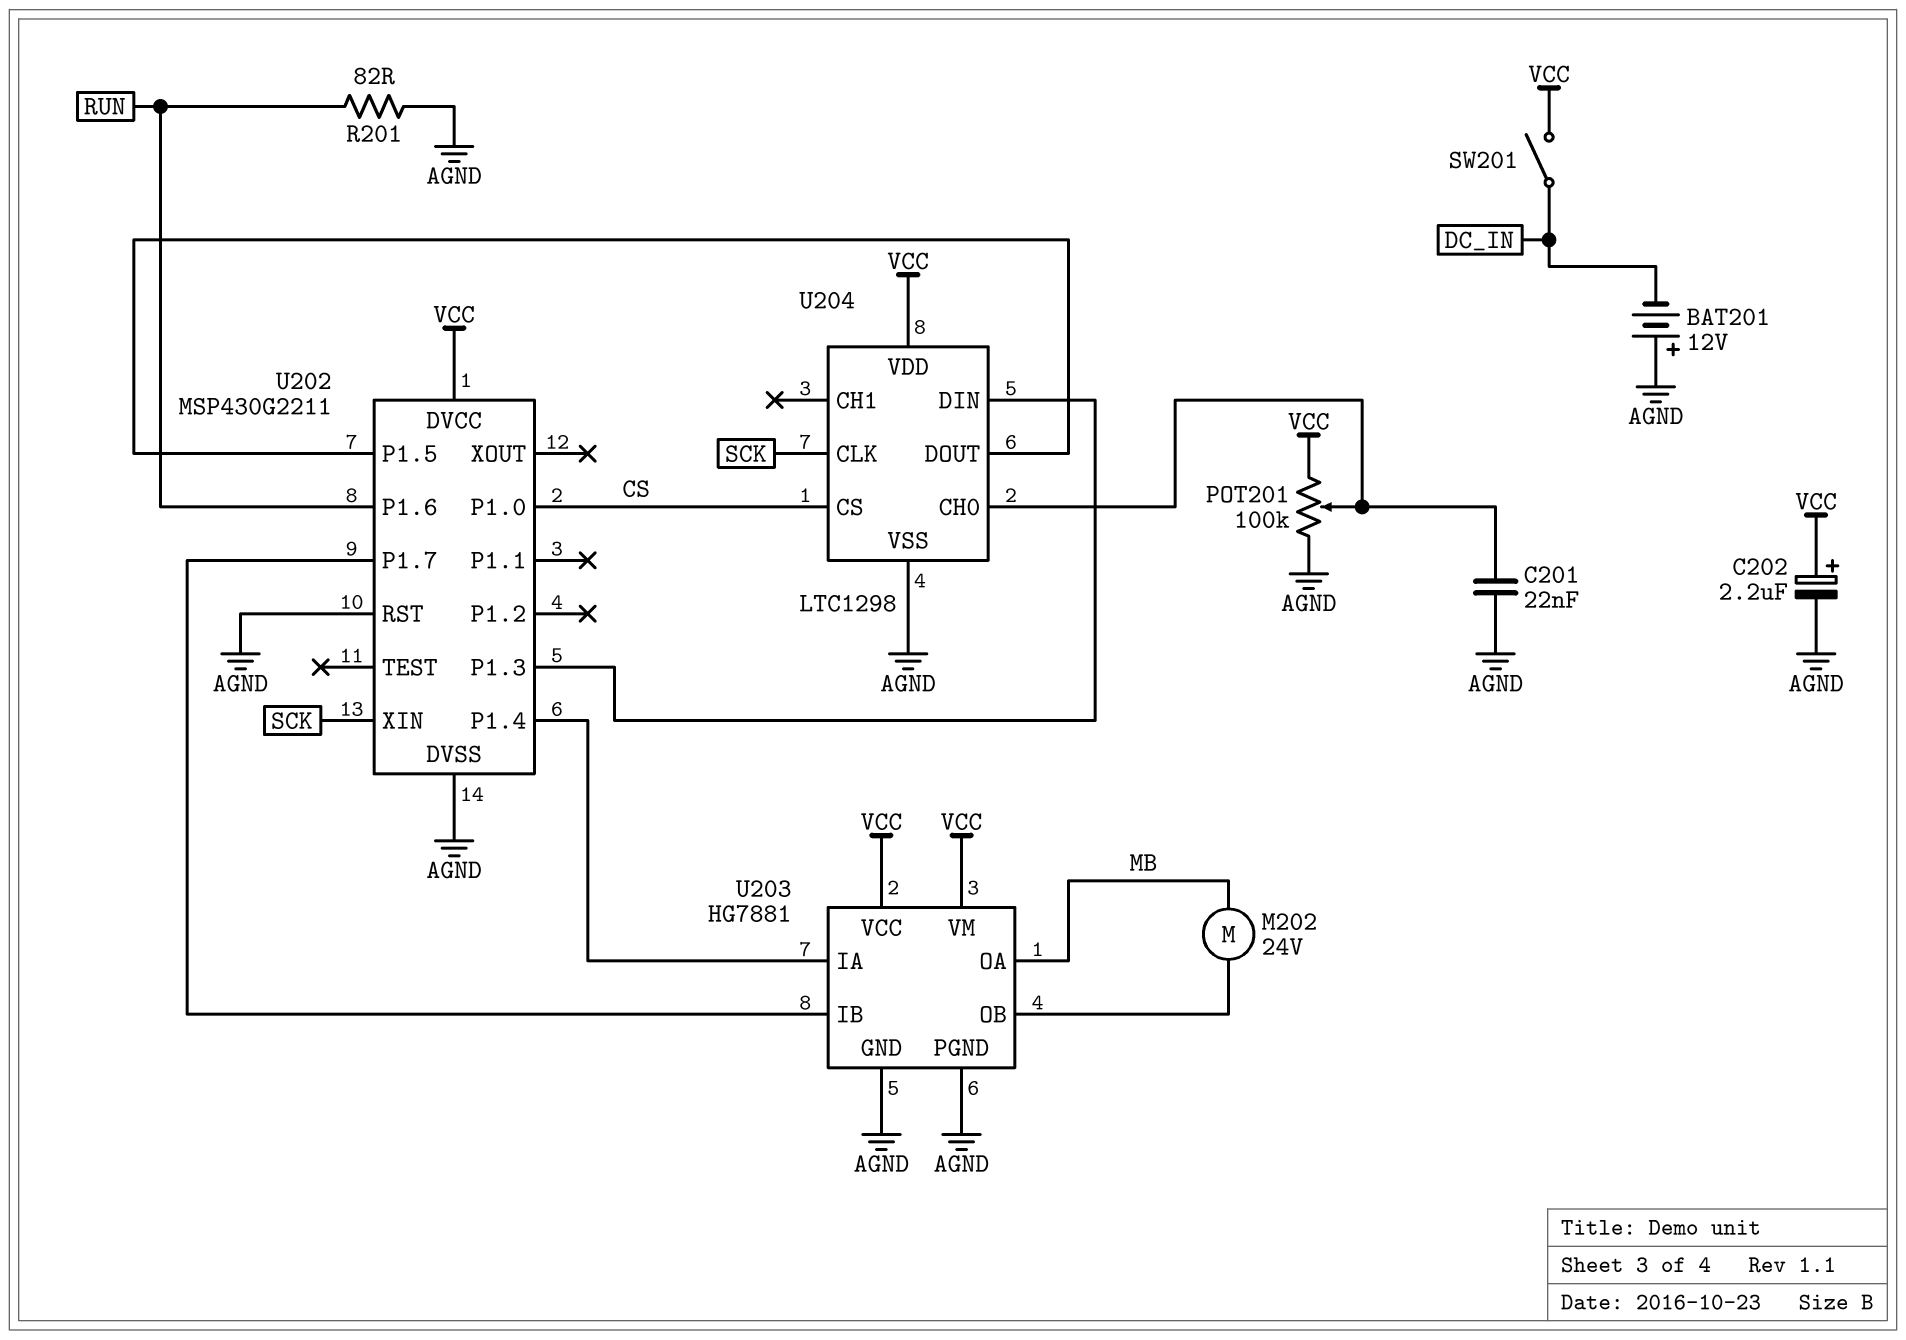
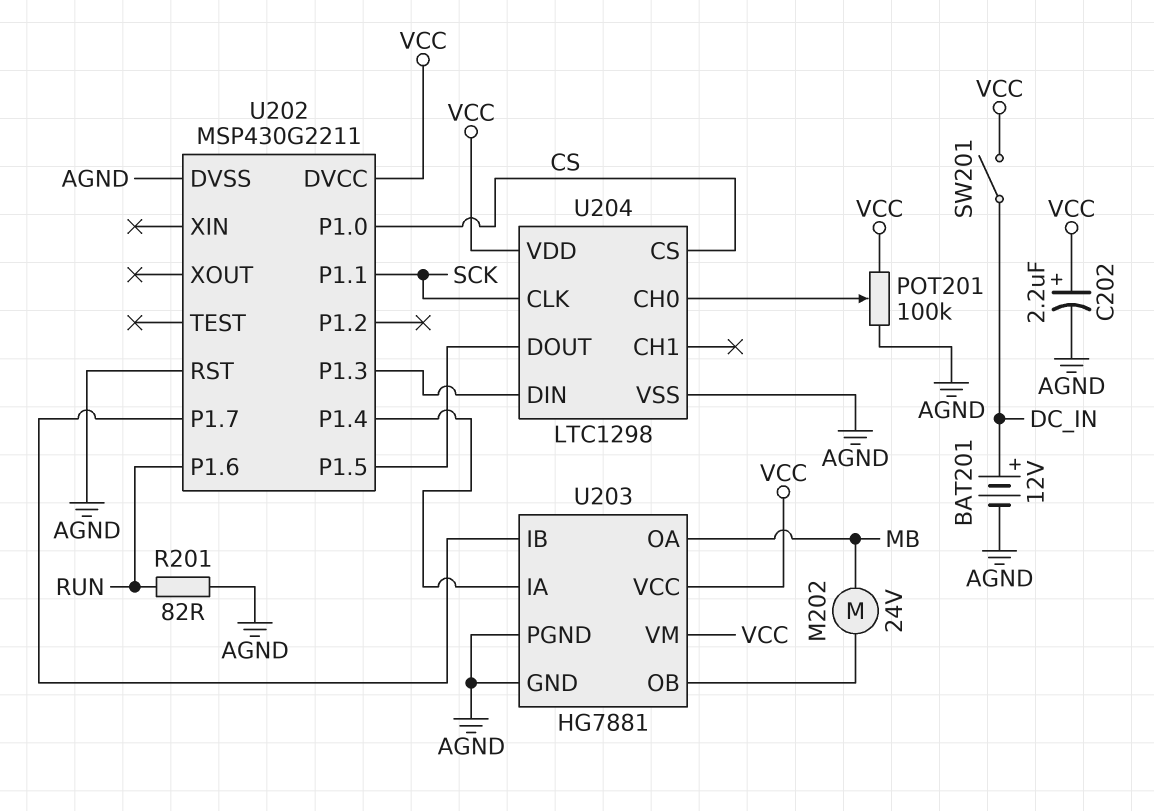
BAT201: 12V (plus AGND, minus DC_IN) -> 12V (plus DC_IN, minus AGND)
C201: 22nF (AGND, U204/CH0) -> none
U202 pin P1.1: none -> SCK
U202 pin XIN: SCK -> none

